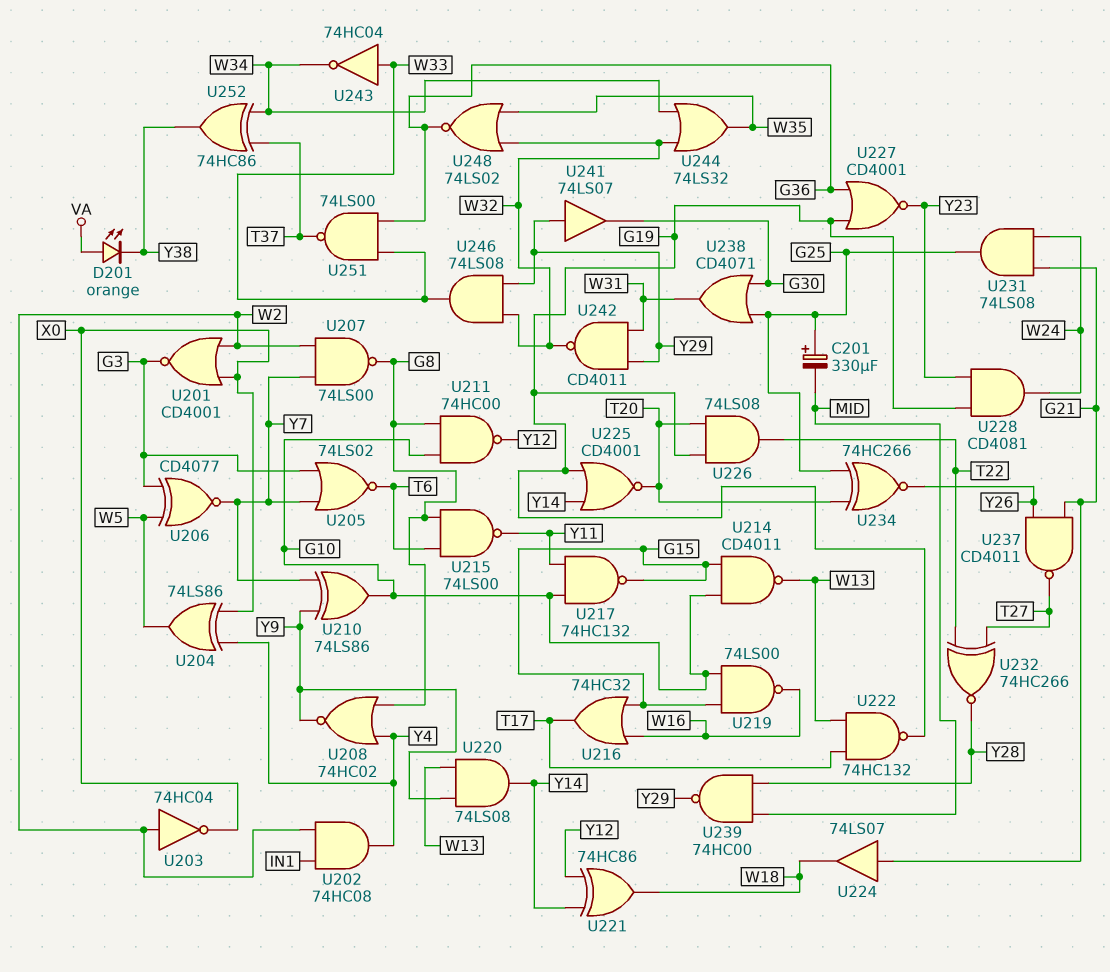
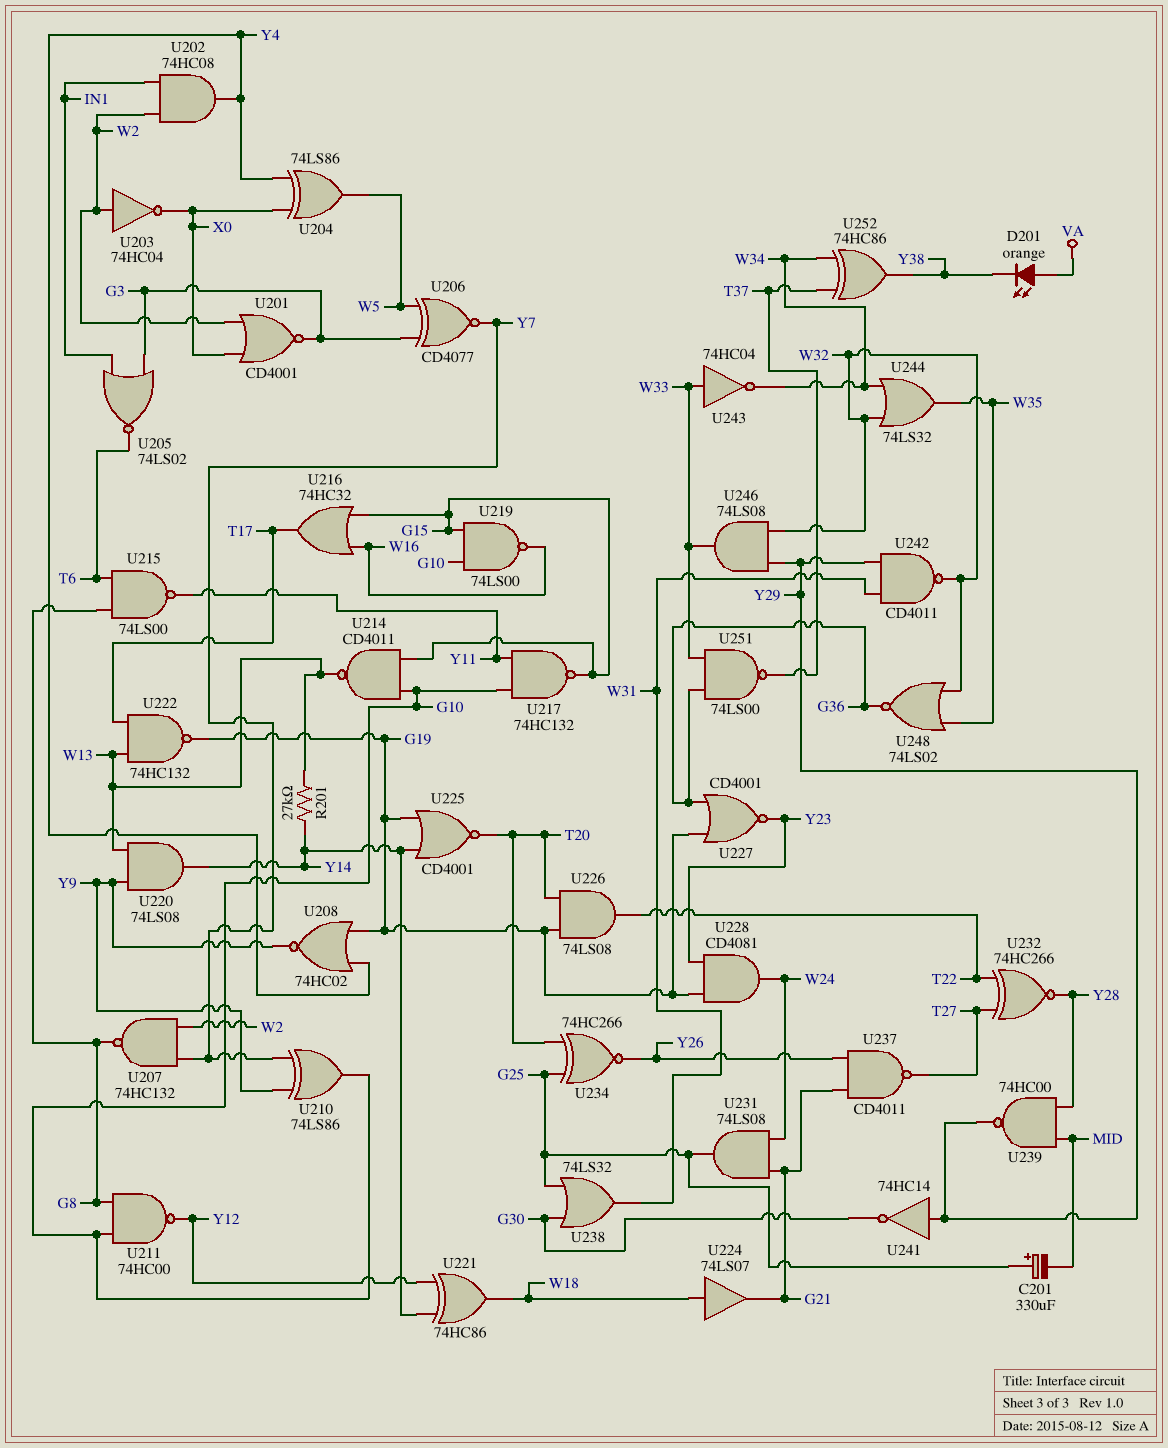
R201: none -> 27k (W13, Y14)
U205: NOR 74LS02 (in G3, in Y7, out T6) -> NOR 74LS02 (in G3, in IN1, out T6)
U207: NAND 74LS00 (in W2, in Y7, out G8) -> NAND 74HC132 (in W2, in Y7, out G8)
U208: NOR 74HC02 (in G8, in Y4, out Y9) -> NOR 74HC02 (in G19, in Y4, out Y9)
U224: buffer 74LS07 (in G21, out W18) -> buffer 74LS07 (in W18, out G21)
U238: OR CD4071 (in G25, in G30, out W31) -> OR 74LS32 (in G25, in G30, out W31)
U241: buffer 74LS07 (in Y29, out G30) -> NOT 74HC14 (in Y29, out G30)

